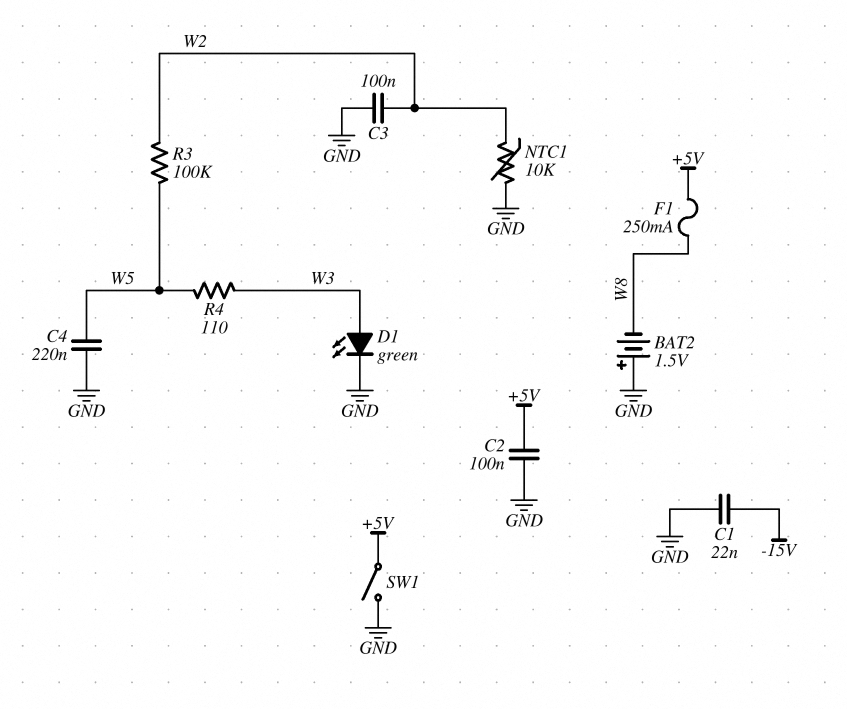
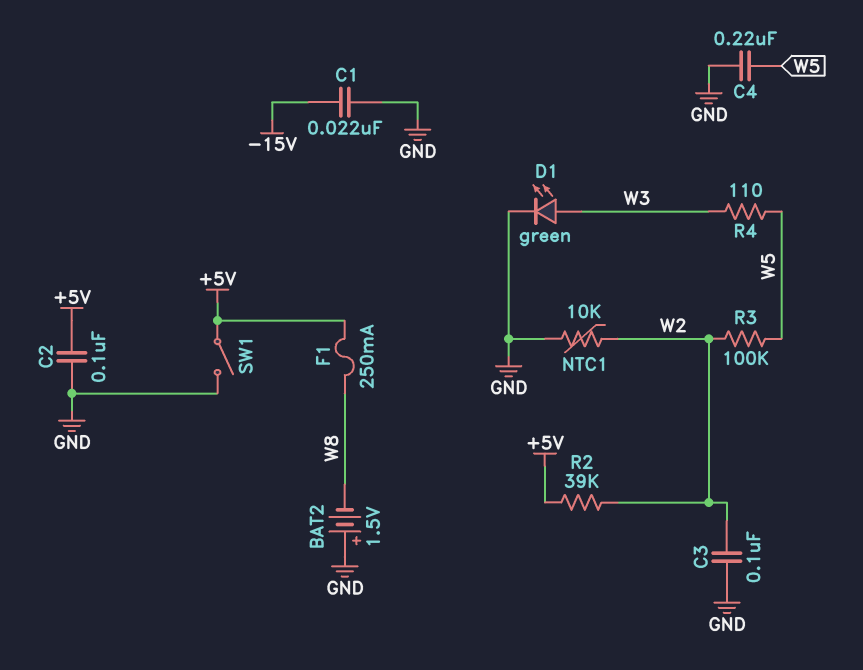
R2: none -> 39k (+5V, W2)

